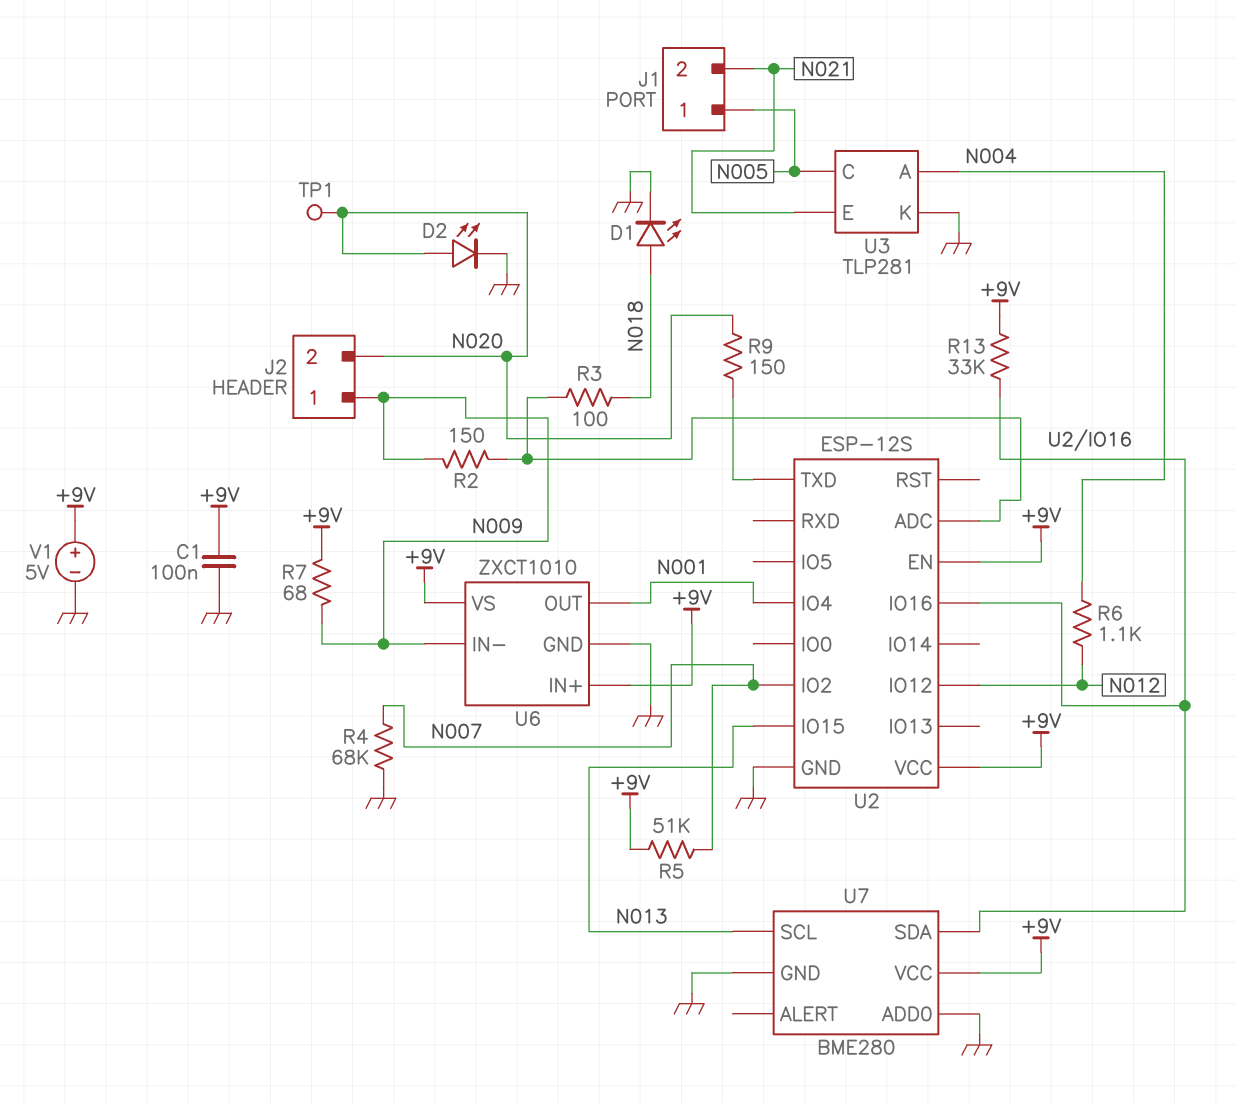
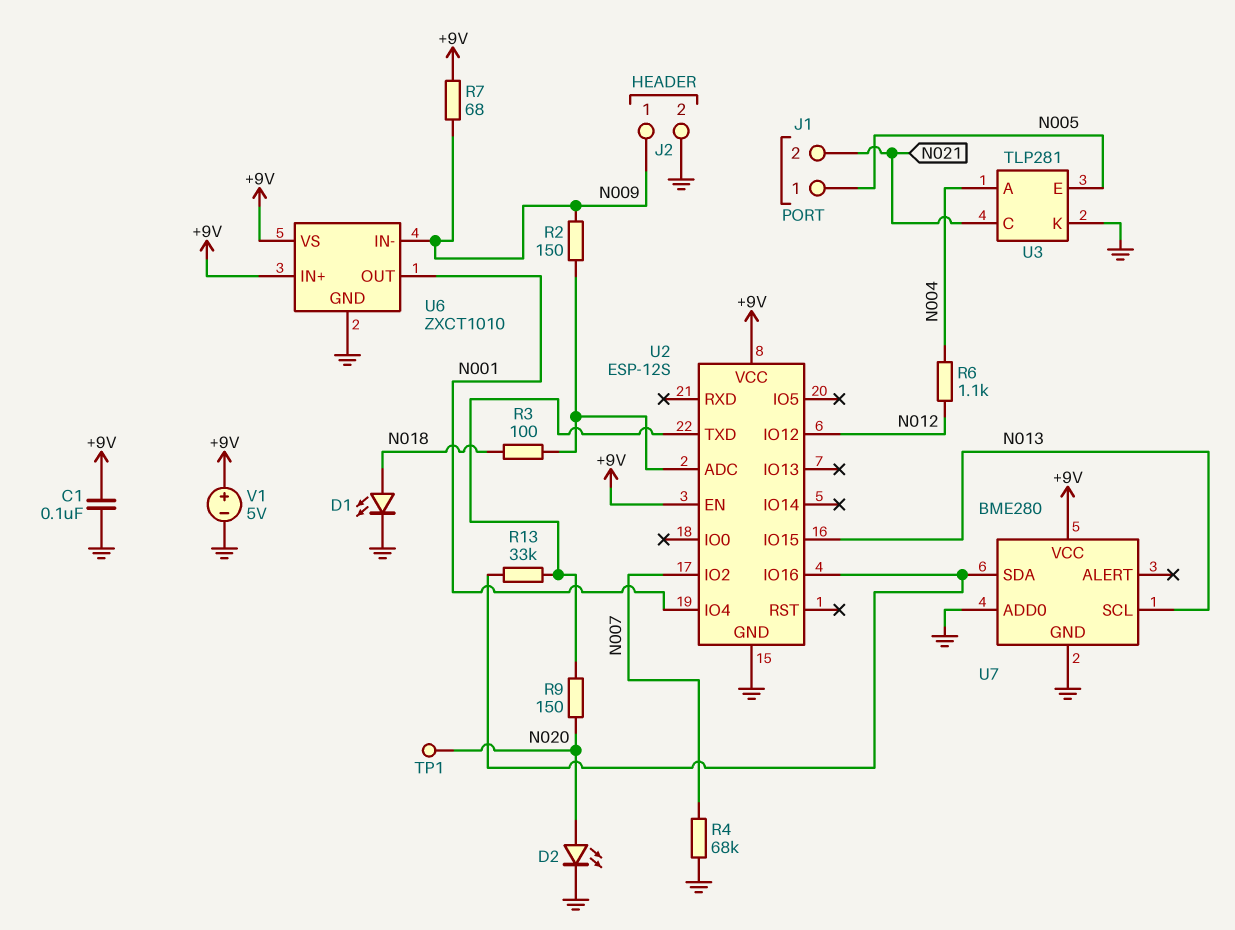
J2 pin 2: N020 -> GND
R5: 51k (+9V, N007) -> none
R13: 33k (+9V, U2/IO16) -> 33k (U2/IO16, U2/TXD)
U3 pin C: N005 -> N021
U3 pin E: N021 -> N005

